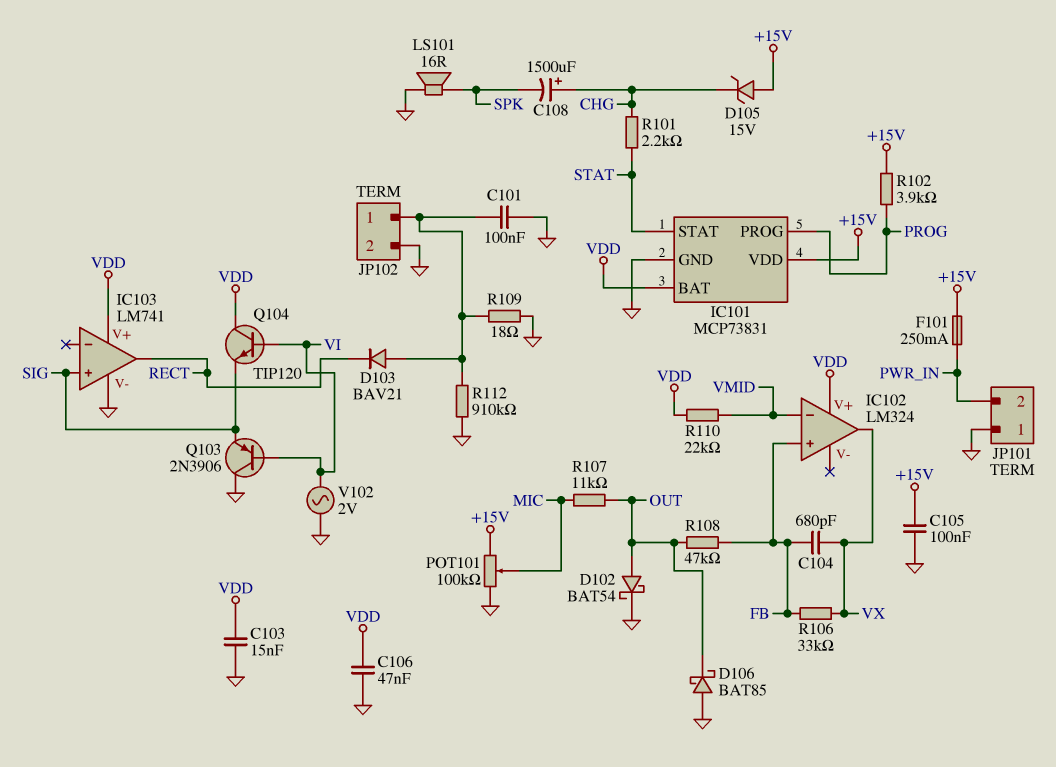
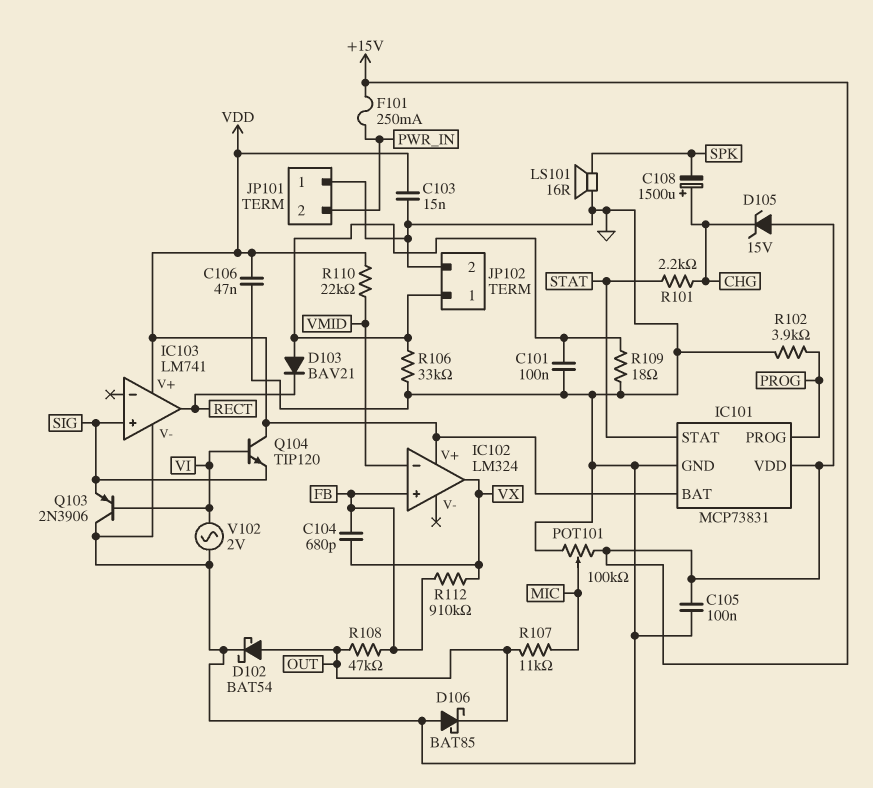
R102: 3.9k (+15V, PROG) -> 3.9k (GND, PROG)
R106: 33k (FB, VX) -> 33k (GND, JP102/1)
R112: 910k (GND, JP102/1) -> 910k (FB, VX)

